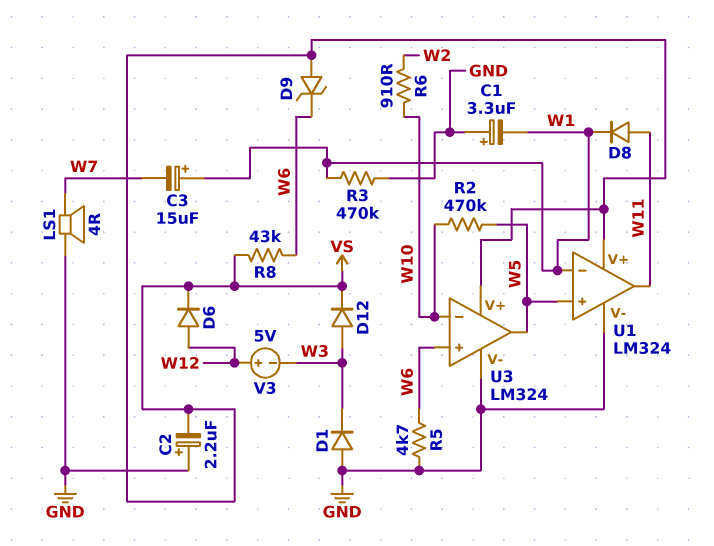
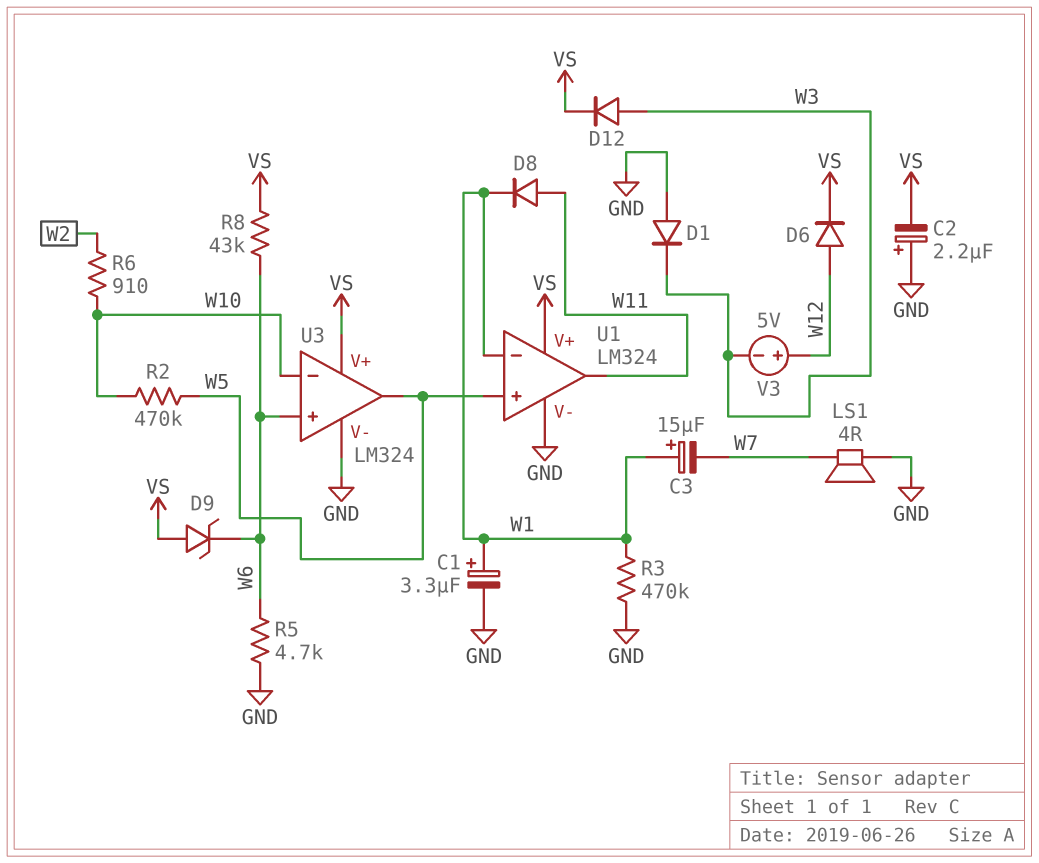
C1: 3.3uF (plus GND, minus W1) -> 3.3uF (plus W1, minus GND)

